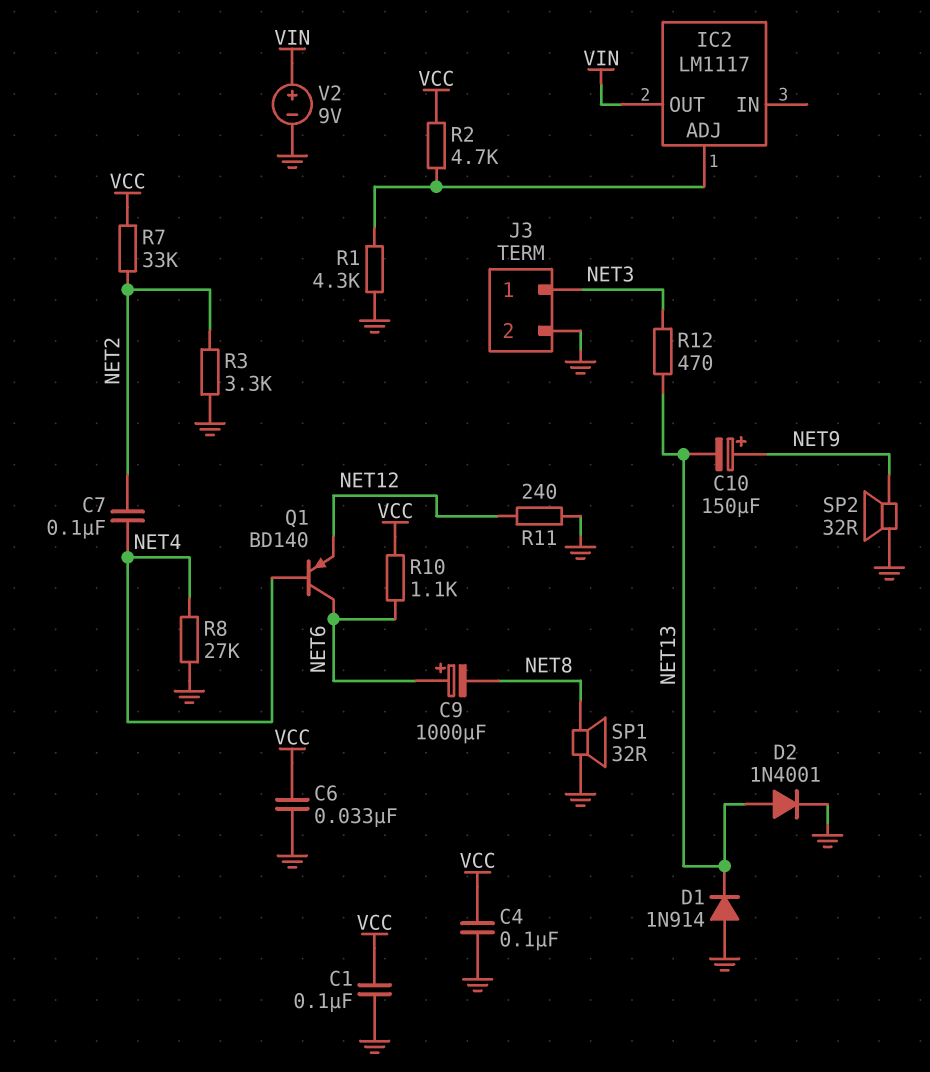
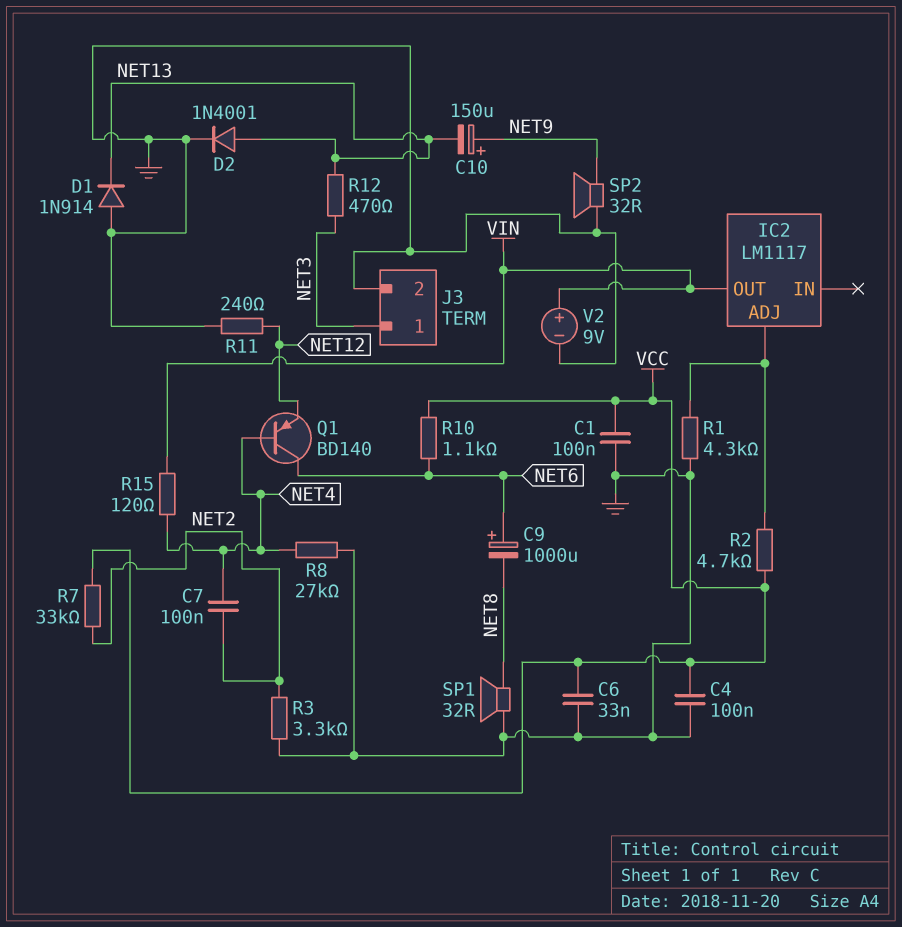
R15: none -> 120 (NET4, VIN)

